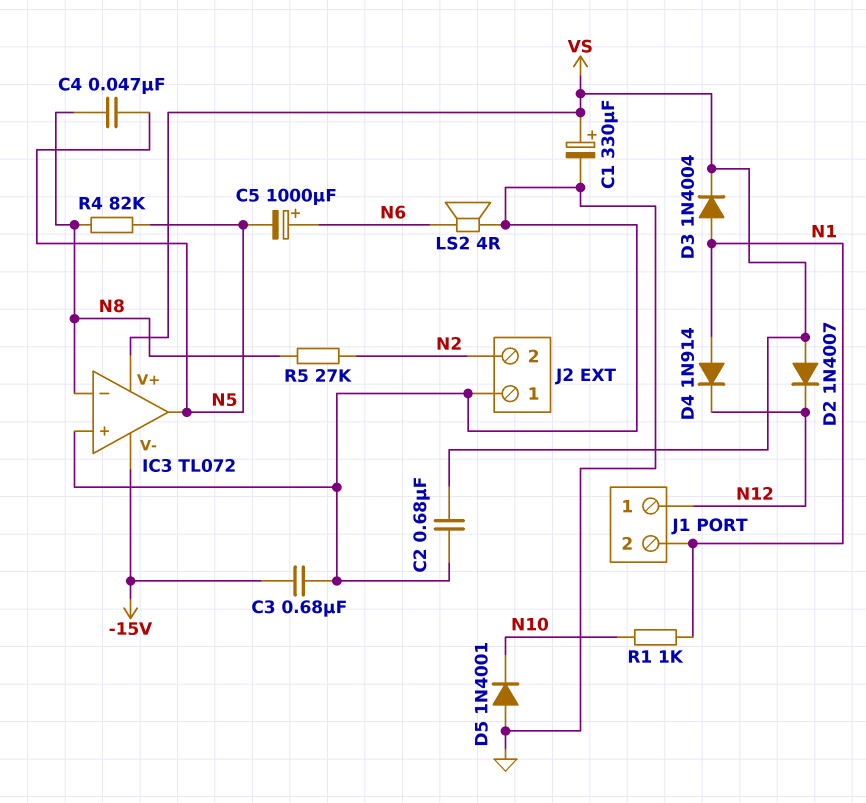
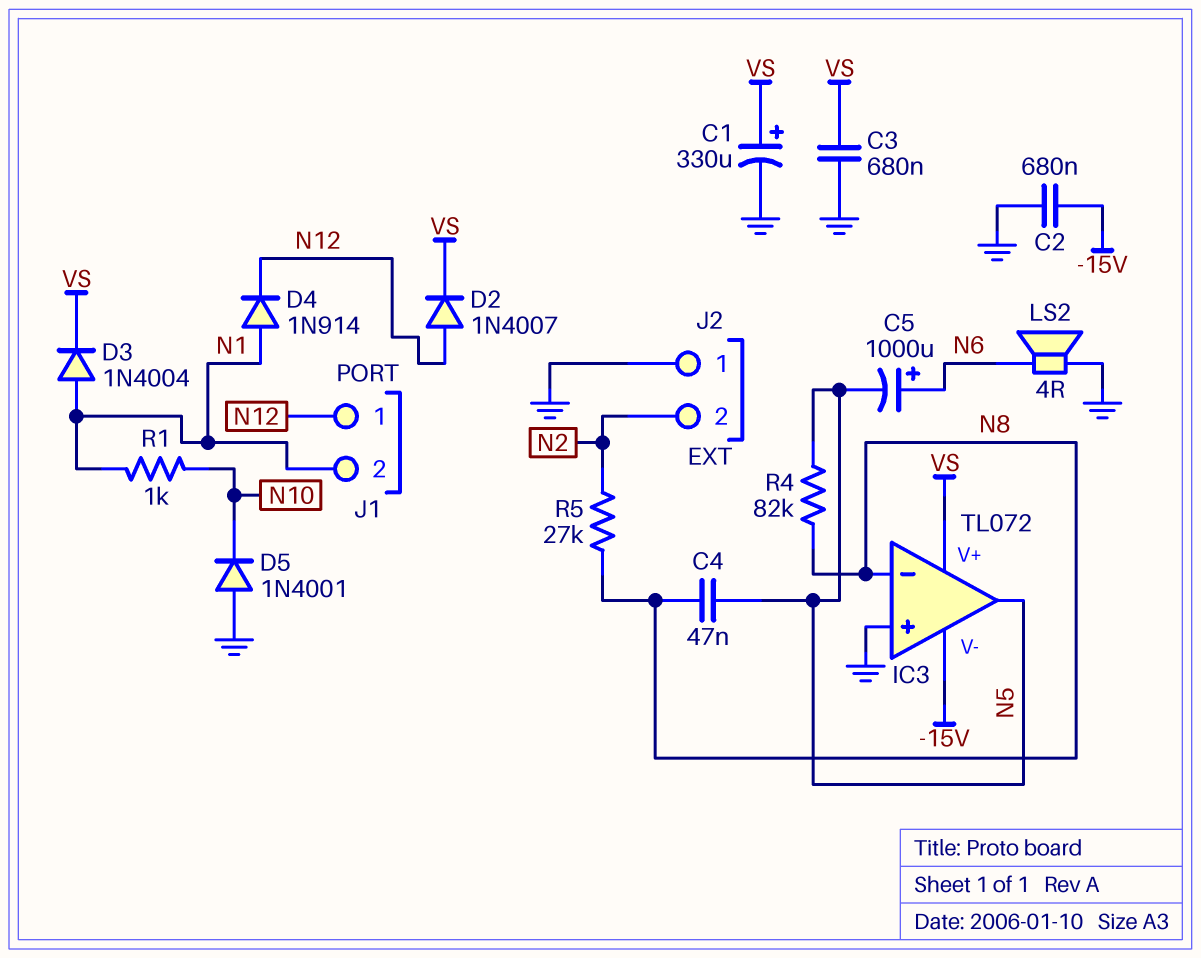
C2: 680nF (GND, VS) -> 680nF (-15V, GND)
C3: 680nF (-15V, GND) -> 680nF (GND, VS)
D2: diode 1N4007 (A VS, K N12) -> diode 1N4007 (A N12, K VS)

